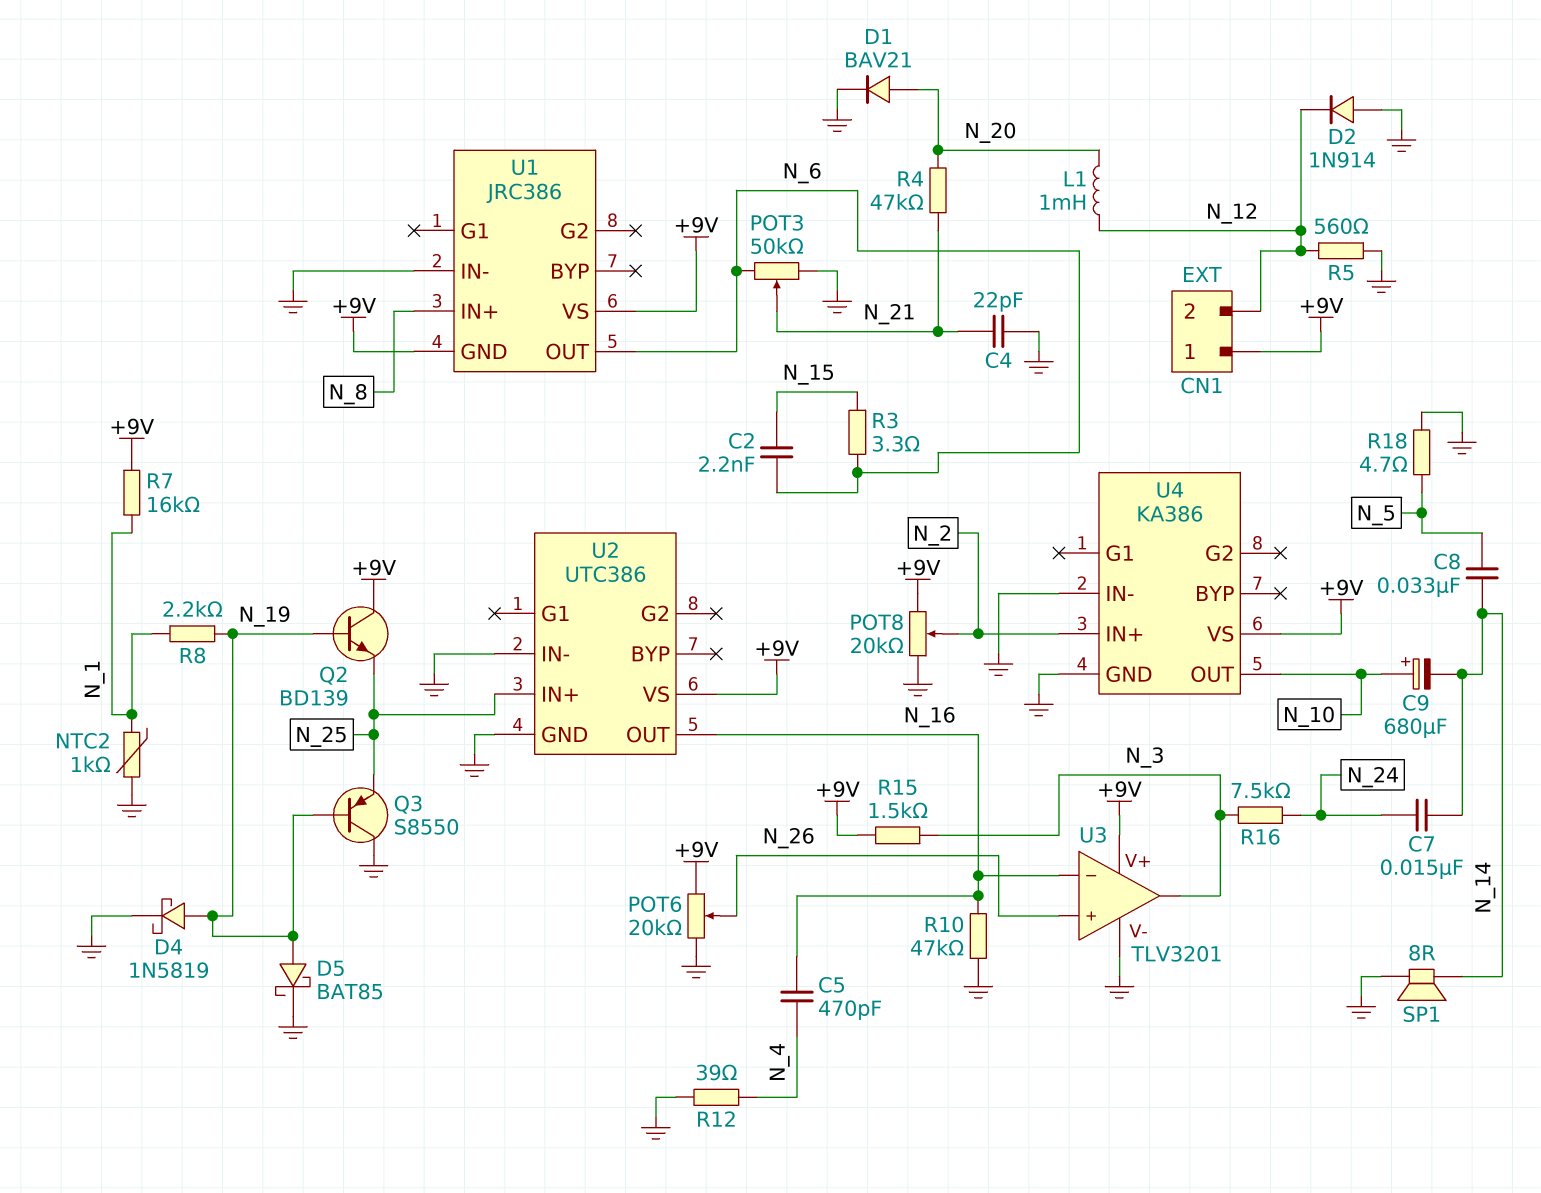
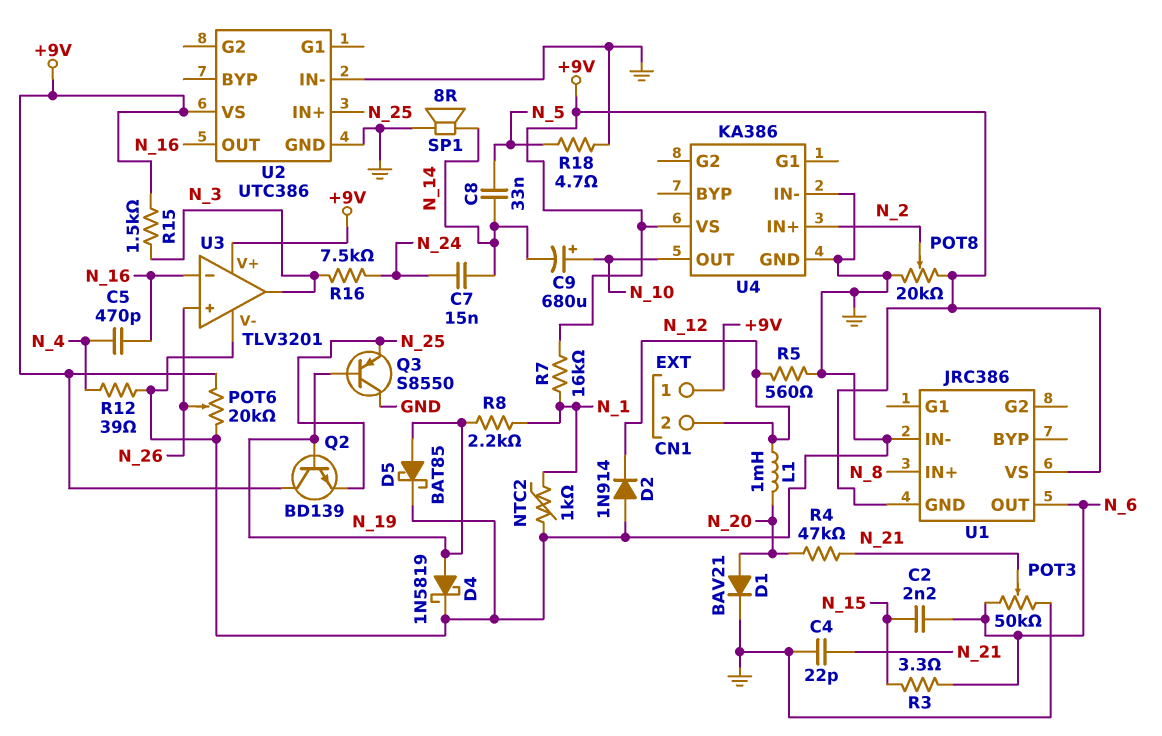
R10: 47k (GND, N_16) -> none

